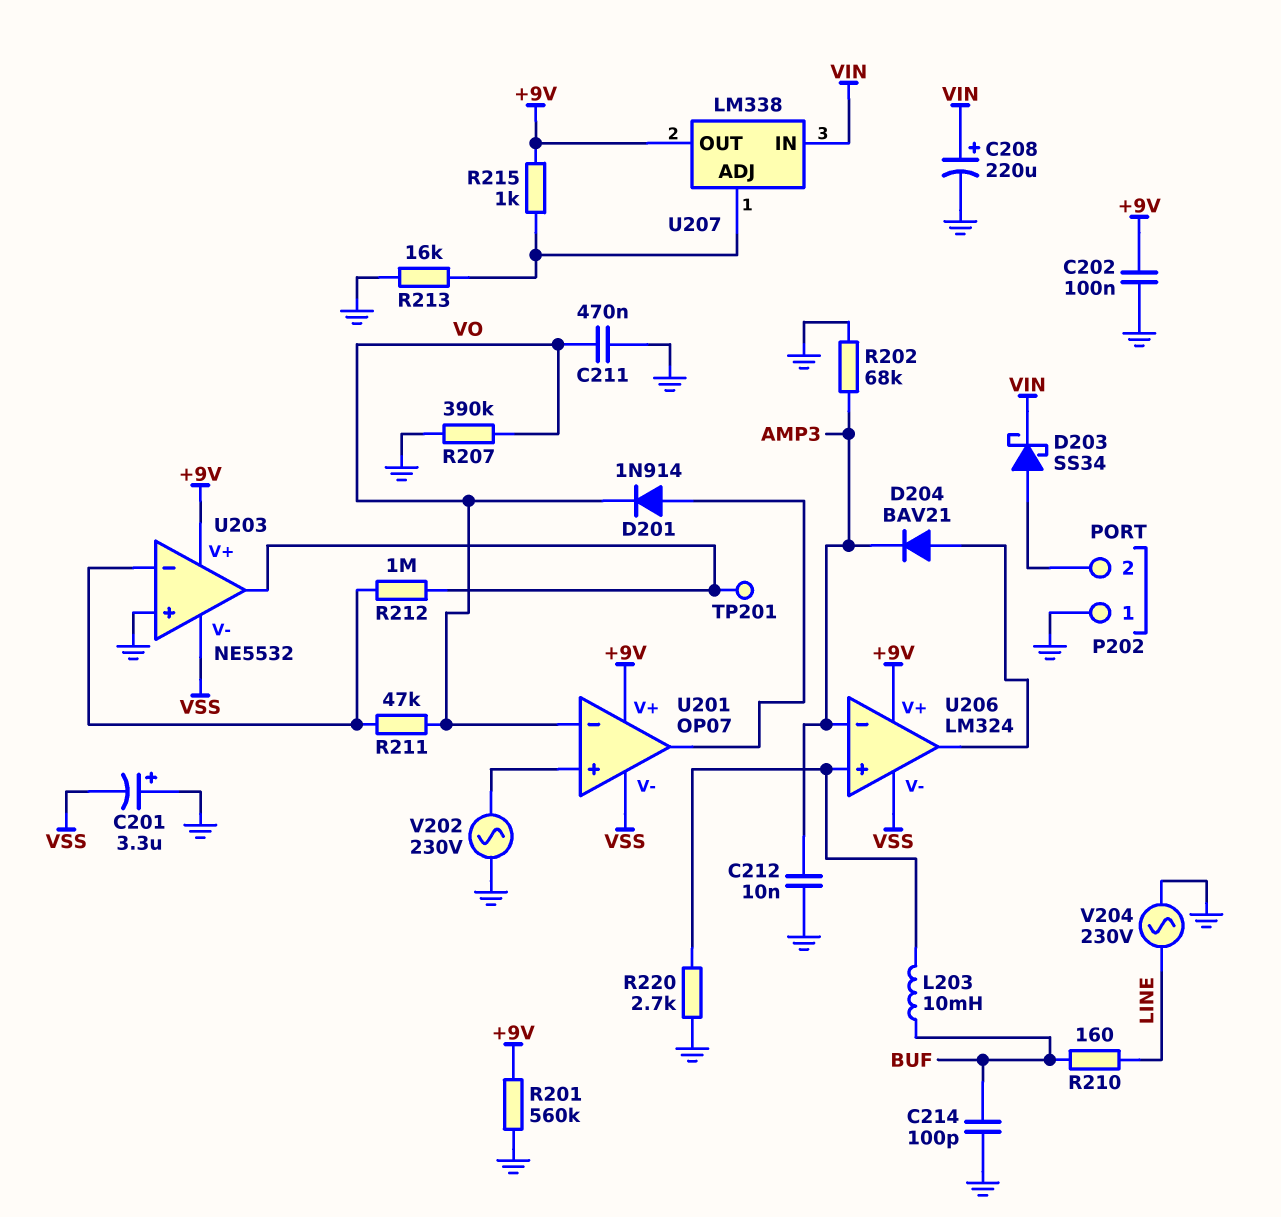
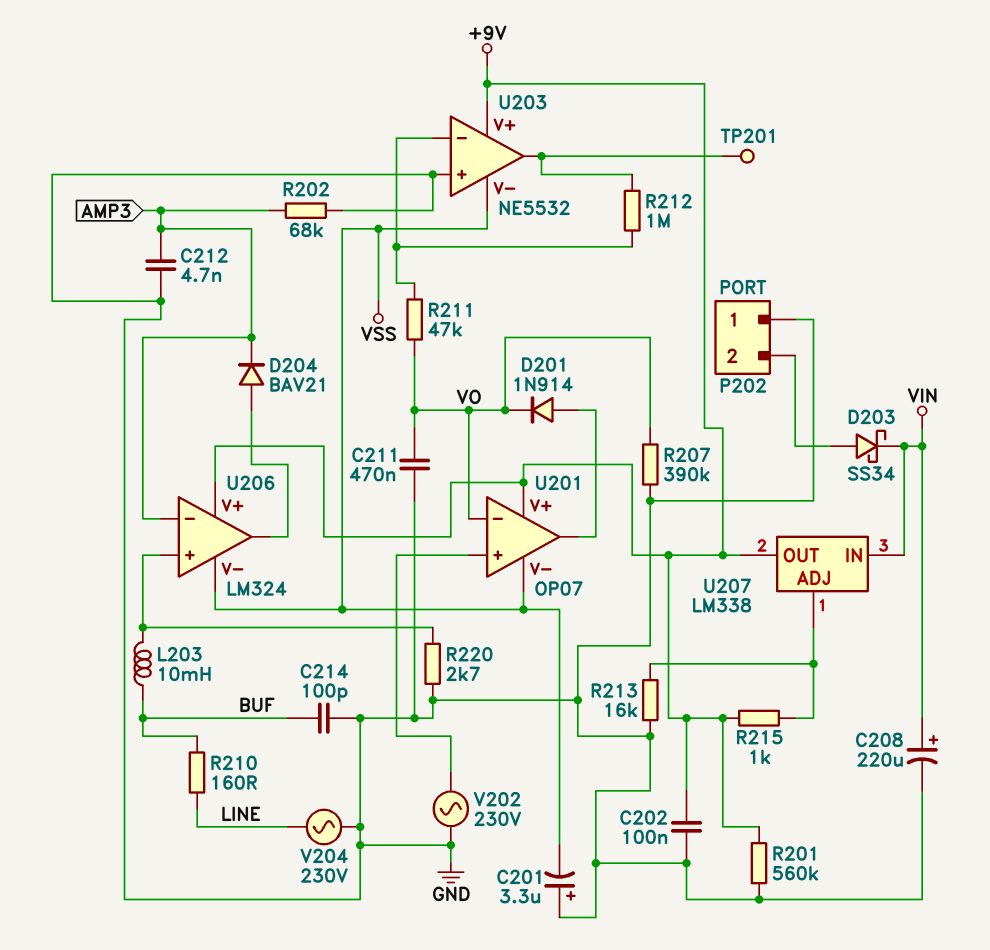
C212: 10nF (AMP3, GND) -> 4.7nF (AMP3, GND)

